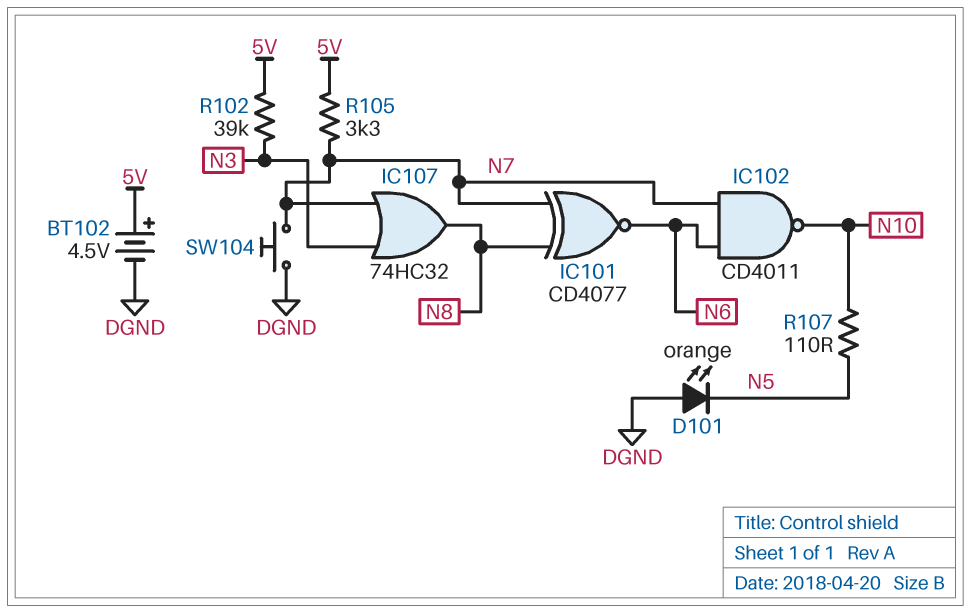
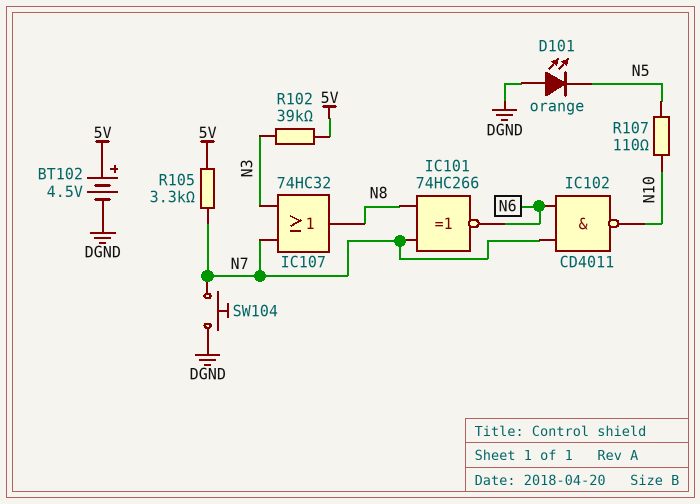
IC101: XNOR CD4077 (in N7, in N8, out N6) -> XNOR 74HC266 (in N7, in N8, out N6)

